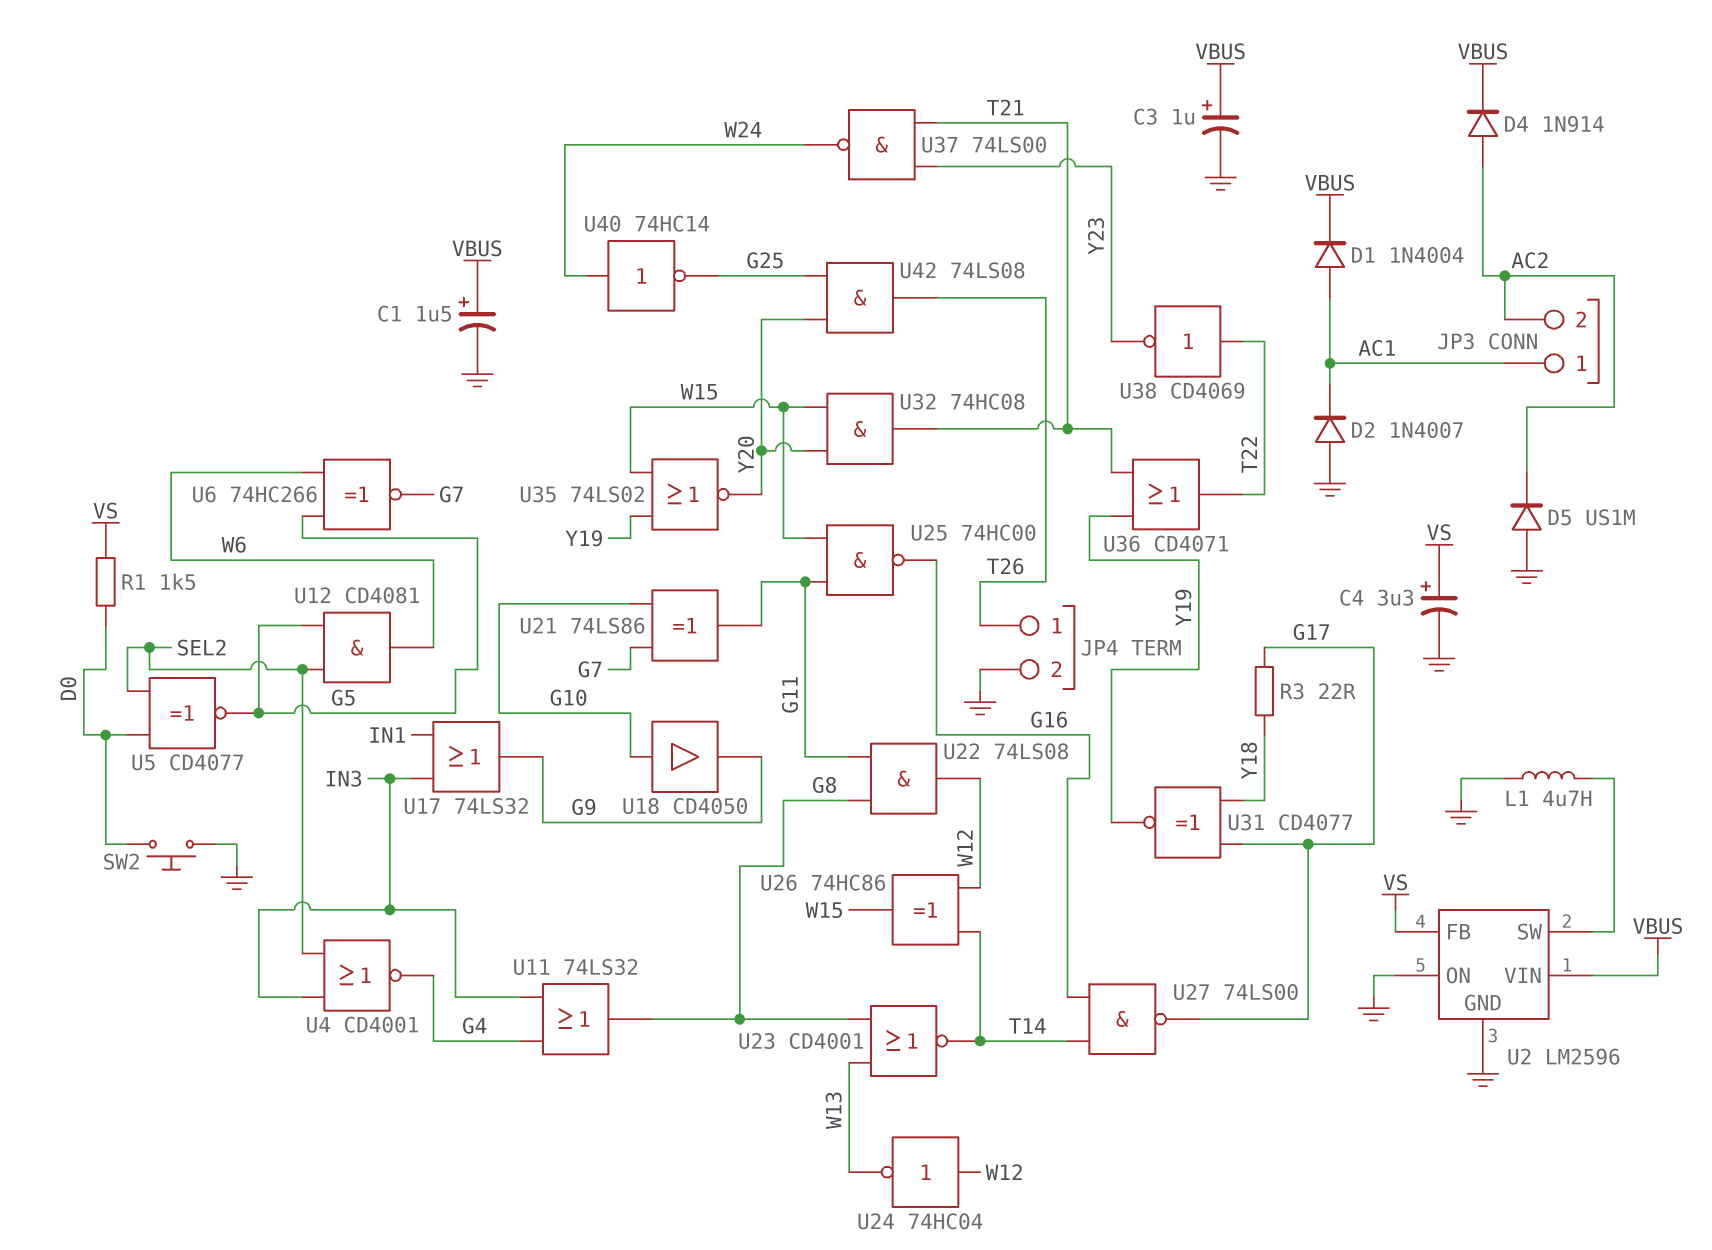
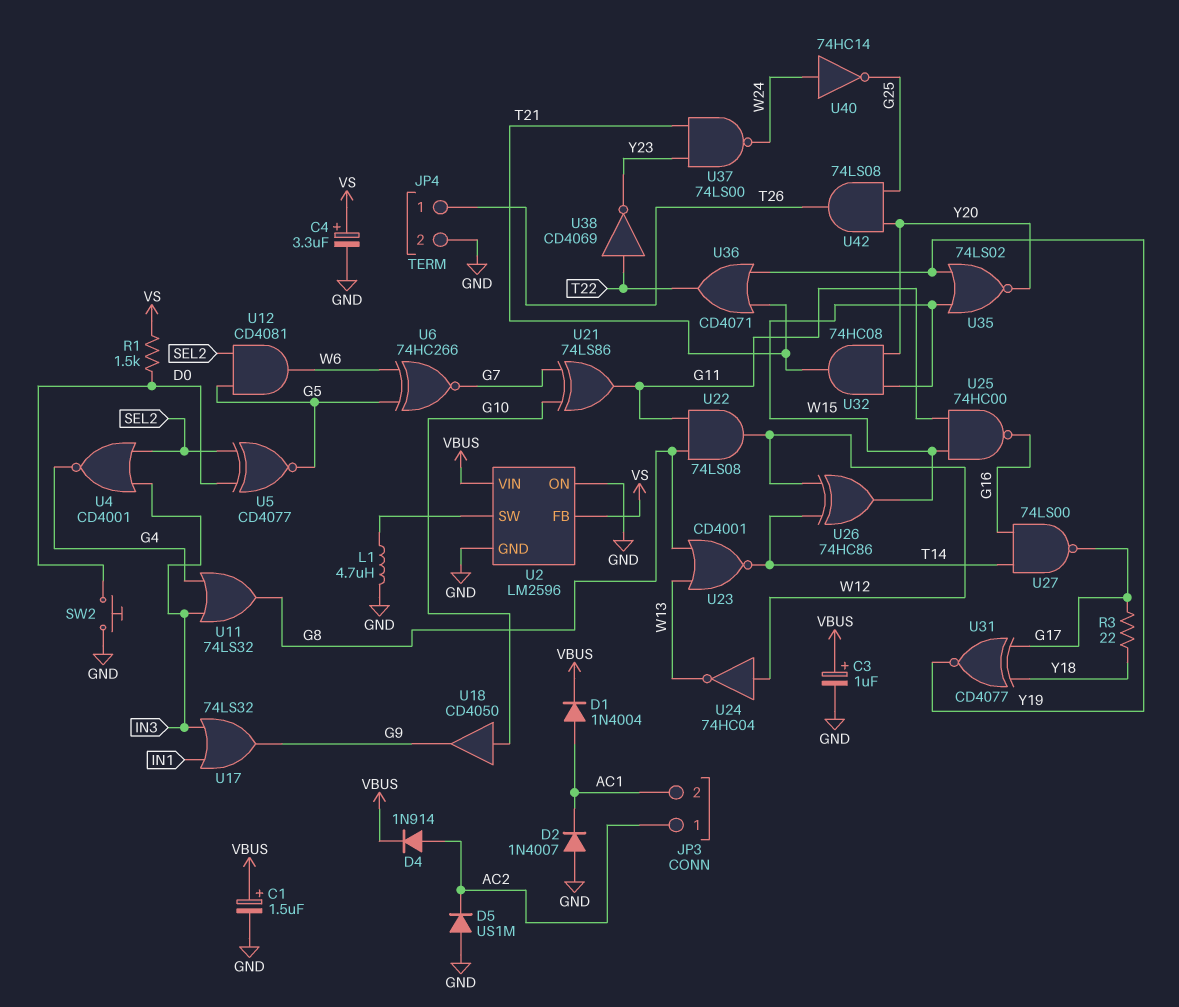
JP3 pin 1: AC1 -> AC2
JP3 pin 2: AC2 -> AC1

